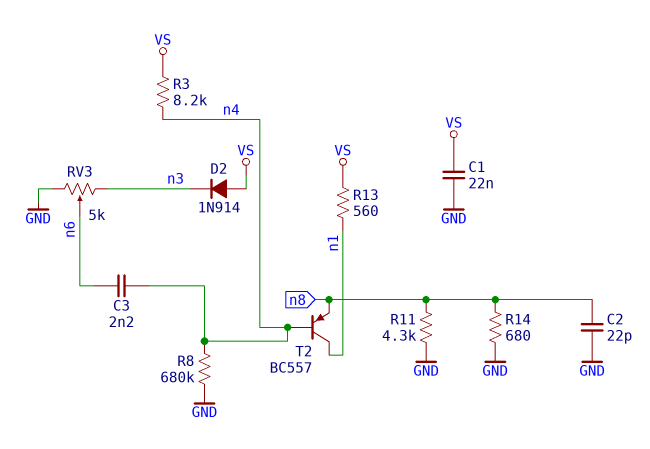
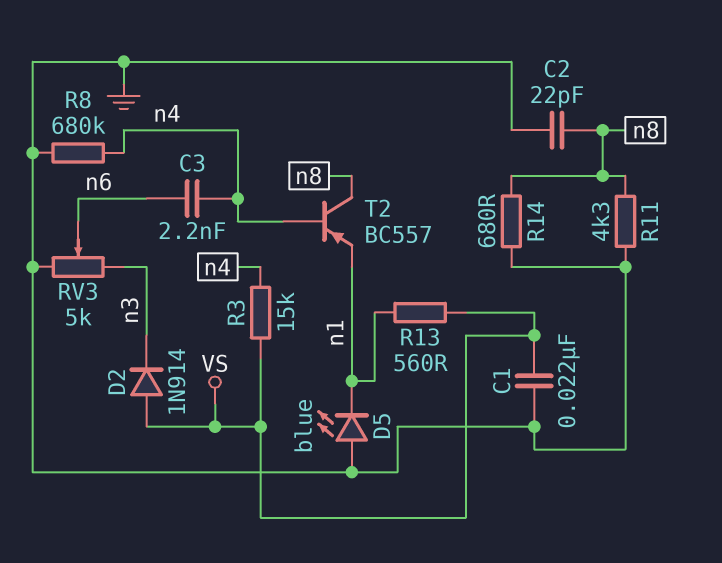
D5: none -> LED blue (A GND, K n1)
R3: 8.2k (VS, n4) -> 15k (VS, n4)
T2: PNP BC557 (B n4, C n1, E n8) -> PNP BC557 (B n4, C n8, E n1)

